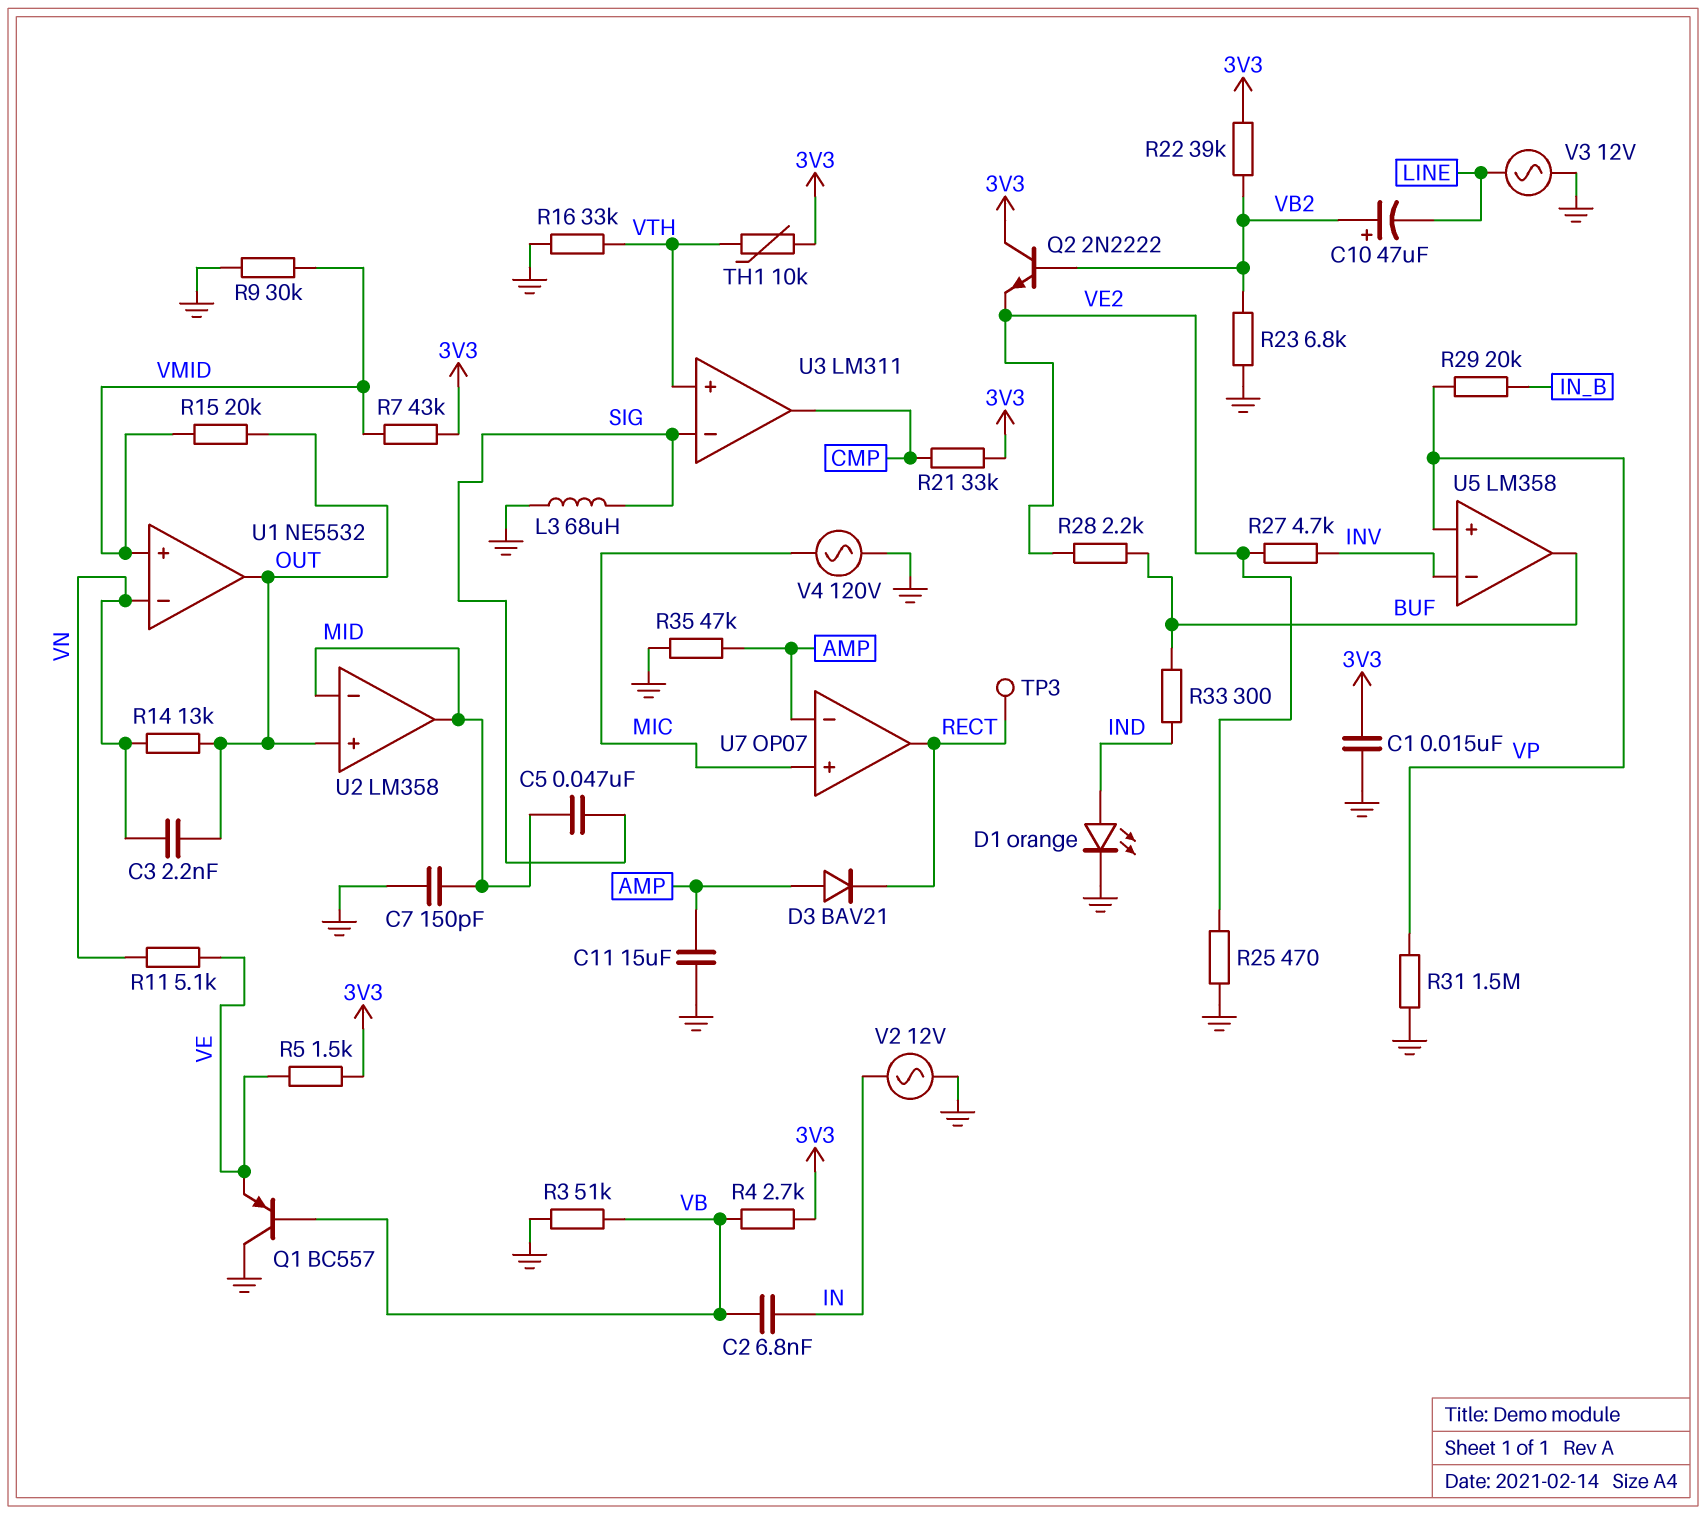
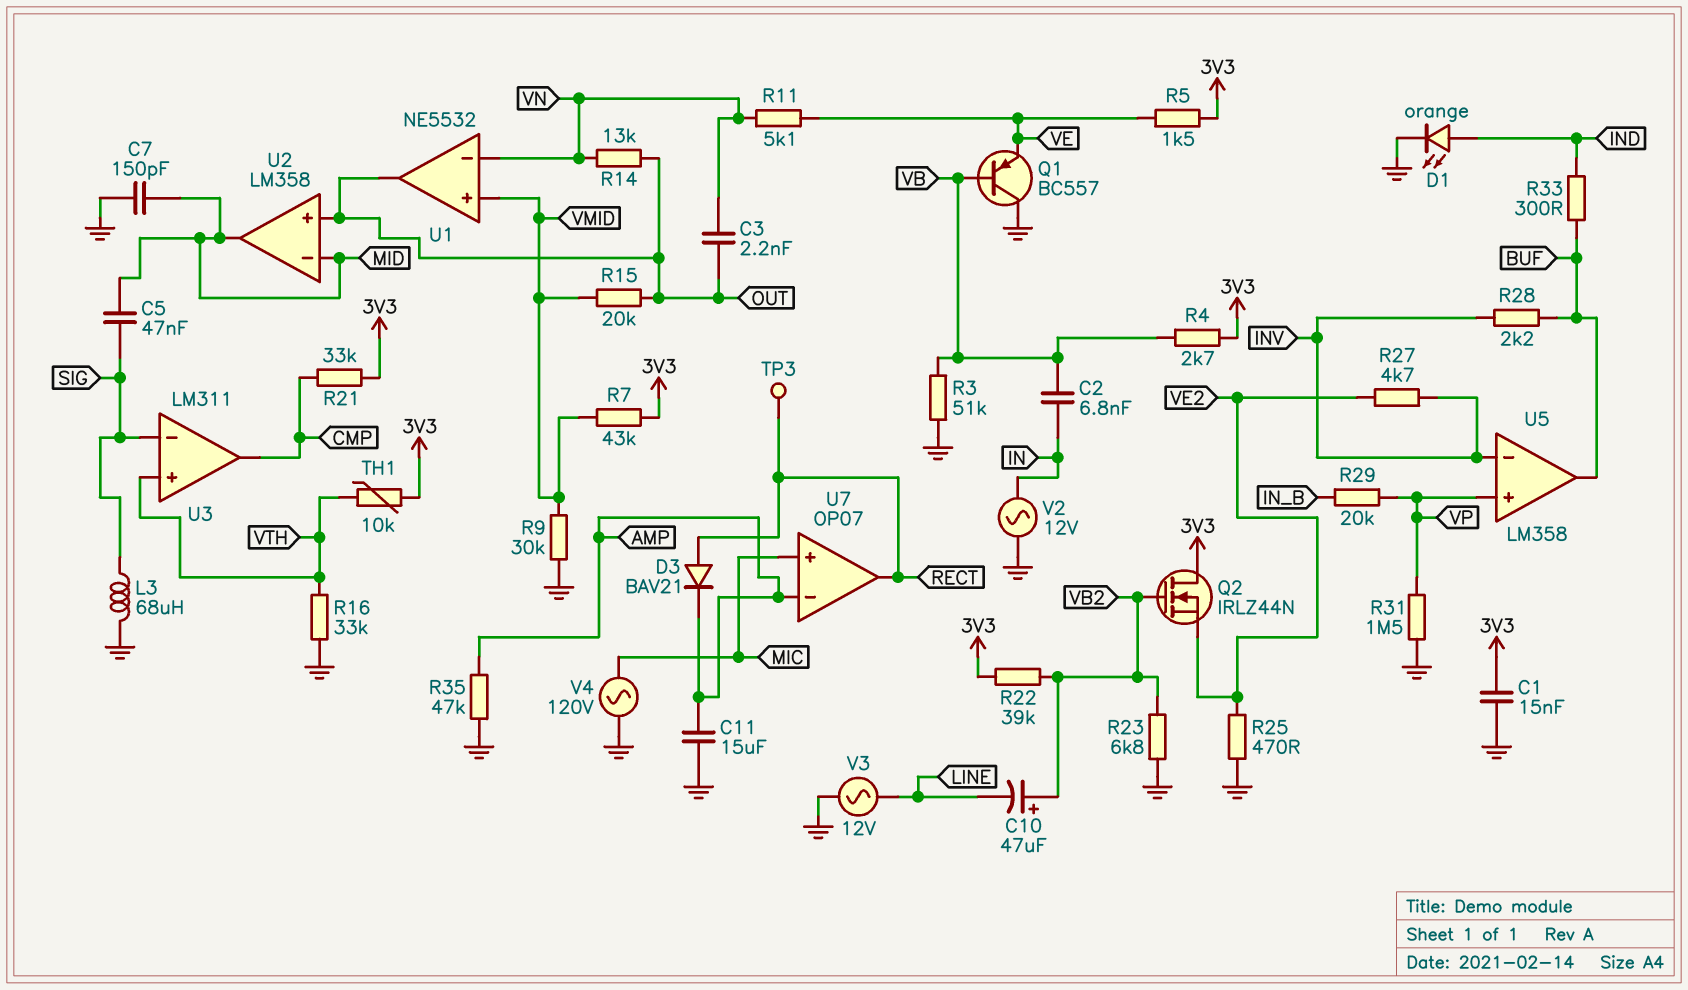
D3: diode BAV21 (A AMP, K RECT) -> diode BAV21 (A RECT, K AMP)
Q2: NPN 2N2222 (B VB2, C 3V3, E VE2) -> NMOS IRLZ44N (G VB2, D 3V3, S VE2)
R28: 2.2k (BUF, VE2) -> 2.2k (BUF, INV)

